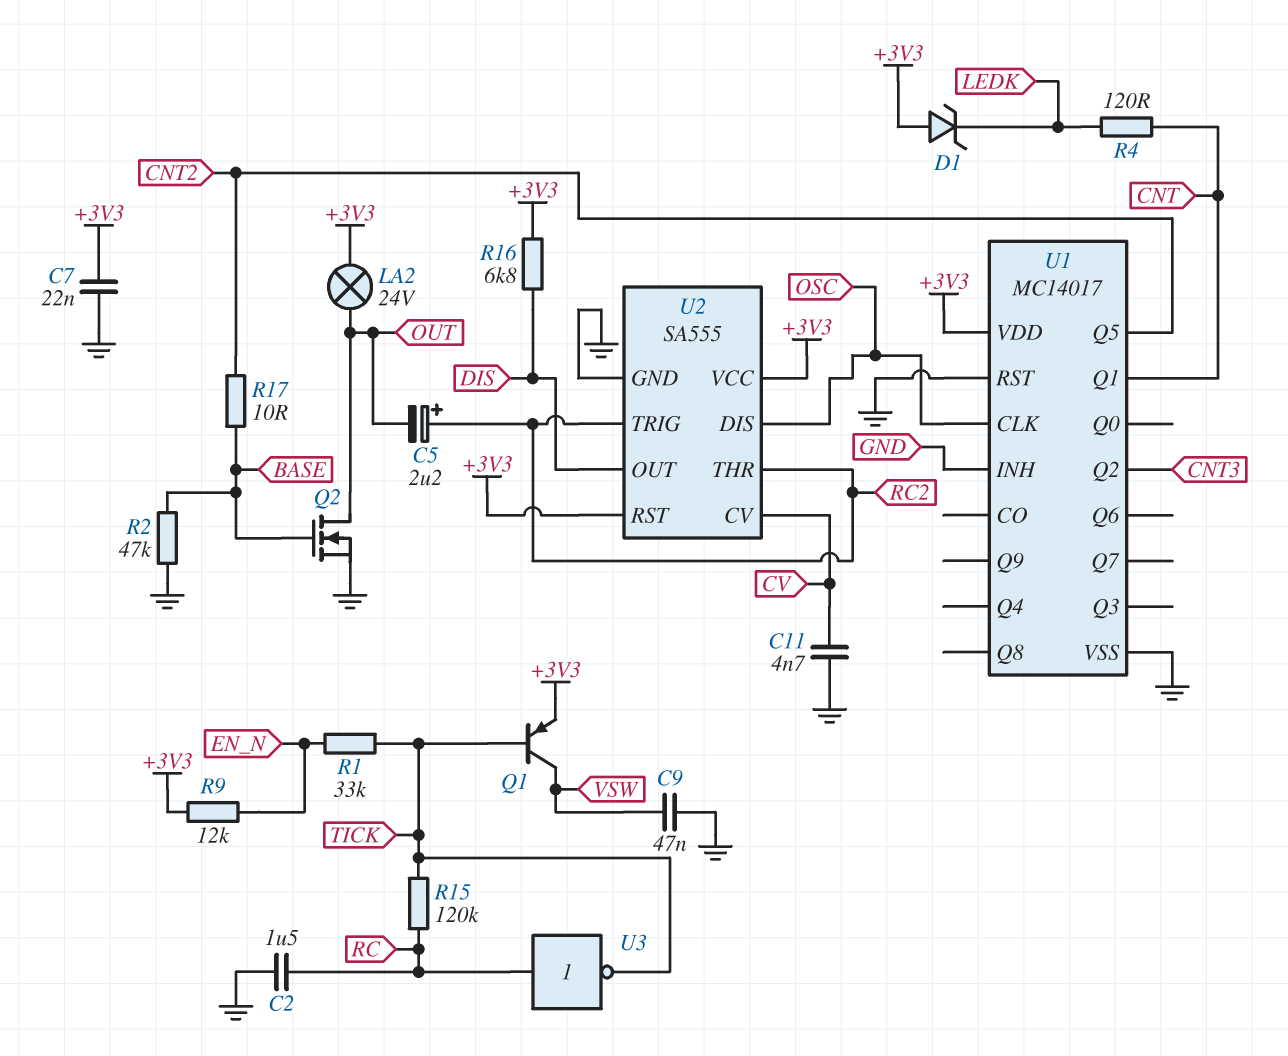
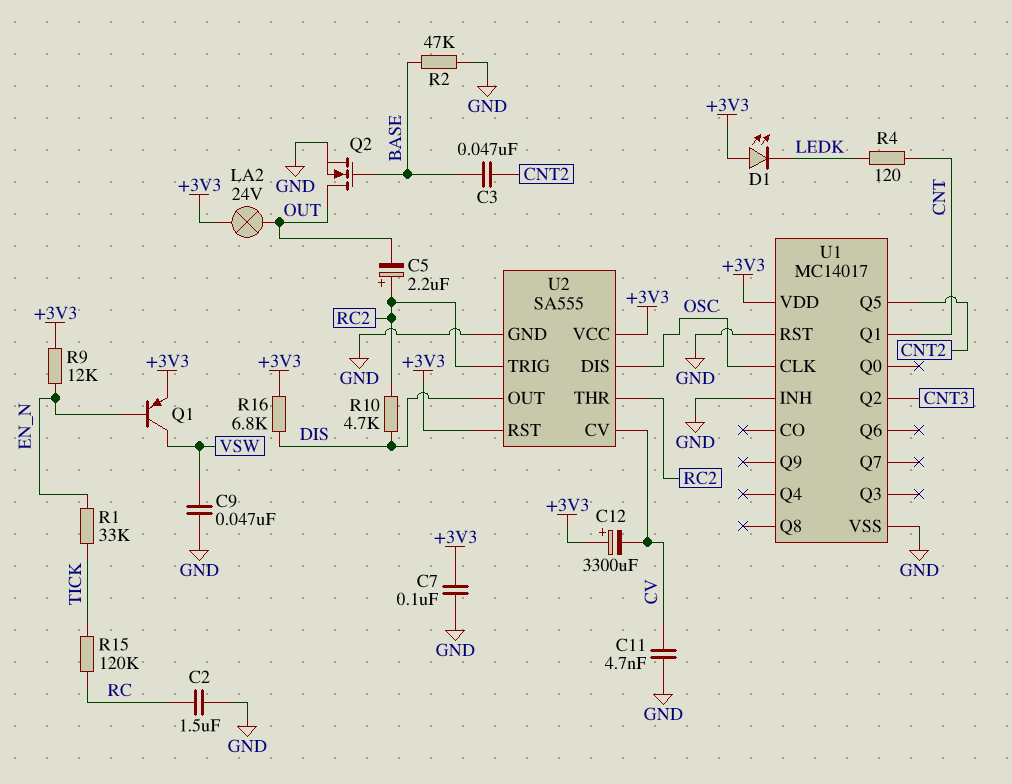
C3: none -> 47nF (BASE, CNT2)
C7: 22nF (+3V3, GND) -> 100nF (+3V3, GND)
C12: none -> 3300uF (plus +3V3, minus CV)
D1: zener (A +3V3, K LEDK) -> LED (A +3V3, K LEDK)
Q1: PNP (B TICK, C VSW, E +3V3) -> PNP (B EN_N, C VSW, E +3V3)
R10: none -> 4.7k (DIS, RC2)
R17: 10 (BASE, CNT2) -> none
U3: NOT (in RC, out TICK) -> none

